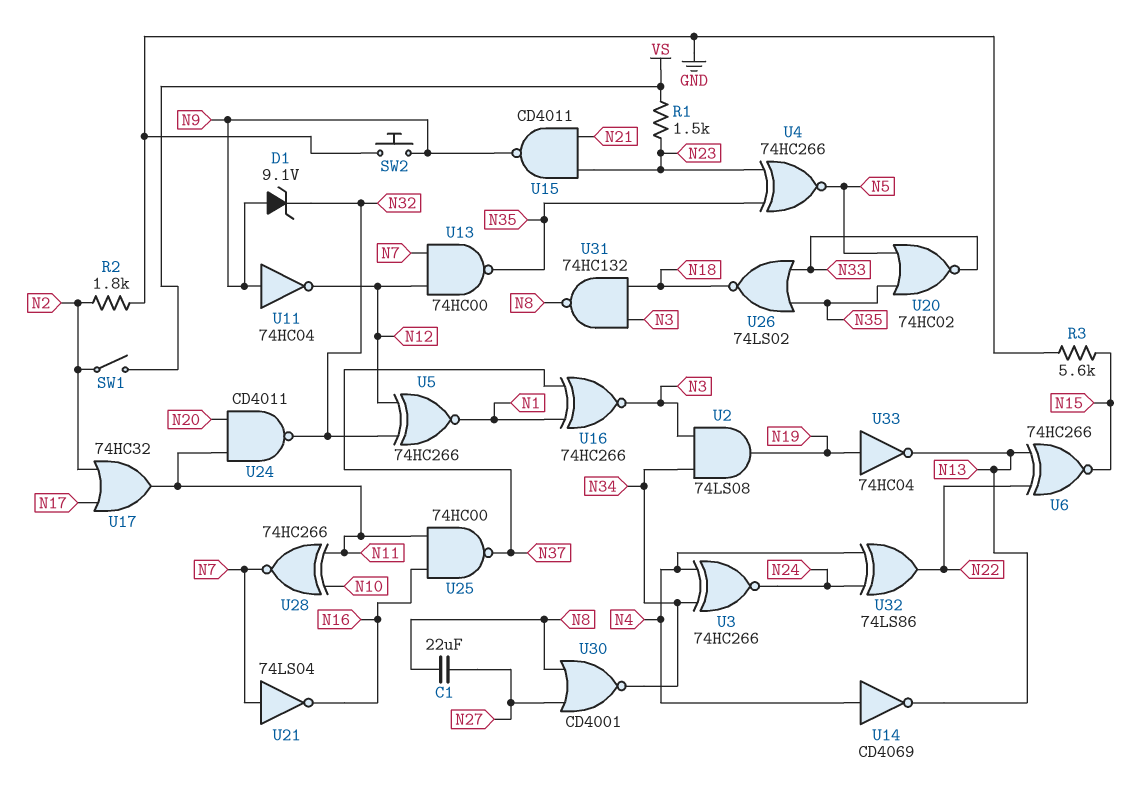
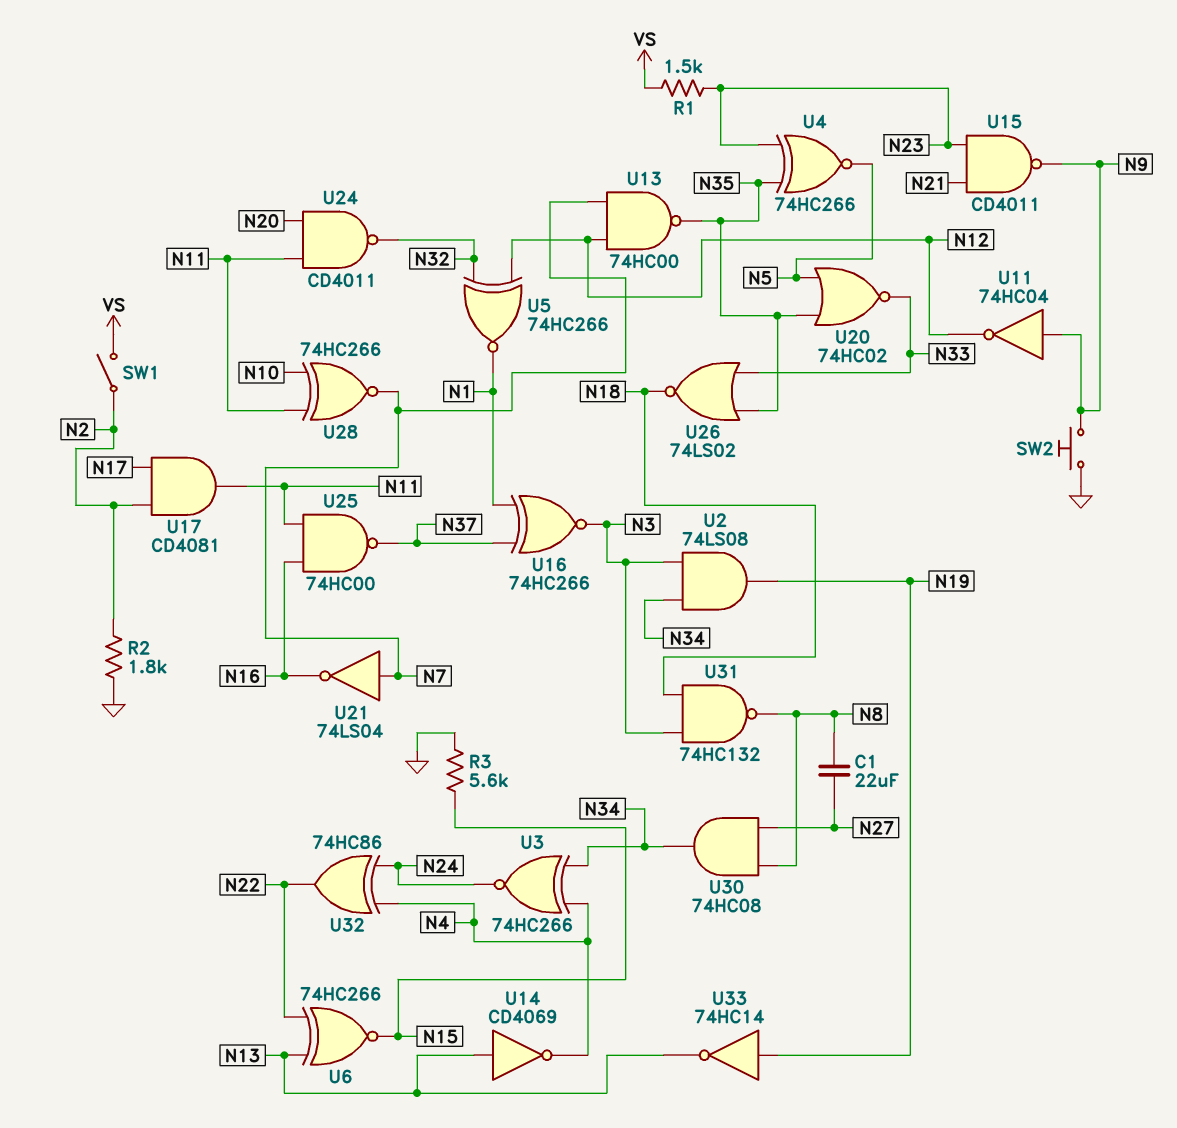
D1: zener 9.1V (A N9, K N32) -> none
U14: NOT CD4069 (in N4, out N13) -> NOT CD4069 (in N13, out N4)
U17: OR 74HC32 (in N2, in N17, out N11) -> AND CD4081 (in N2, in N17, out N11)
U30: NOR CD4001 (in N8, in N27, out N34) -> AND 74HC08 (in N8, in N27, out N34)
U32: XOR 74LS86 (in N4, in N24, out N22) -> XOR 74HC86 (in N4, in N24, out N22)
U33: NOT 74HC04 (in N19, out N13) -> NOT 74HC14 (in N19, out N13)

